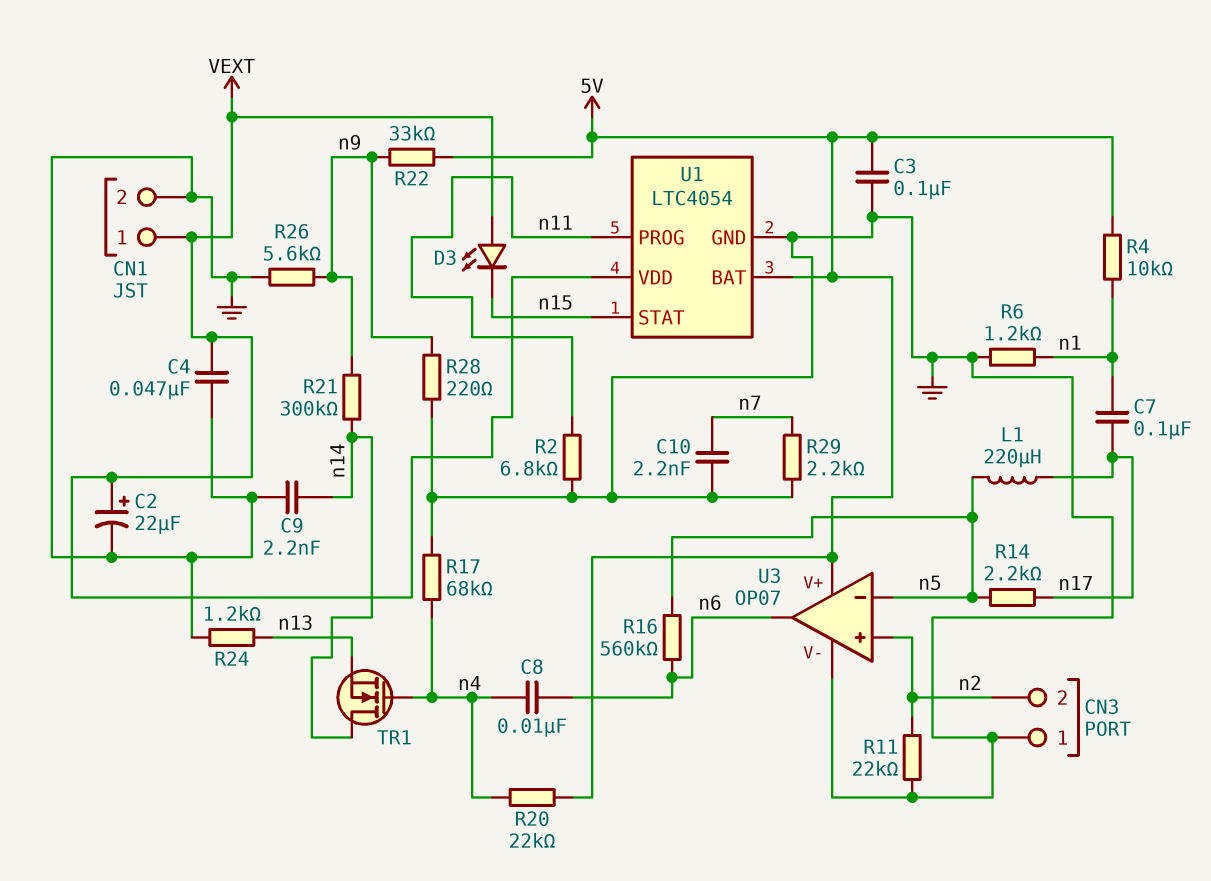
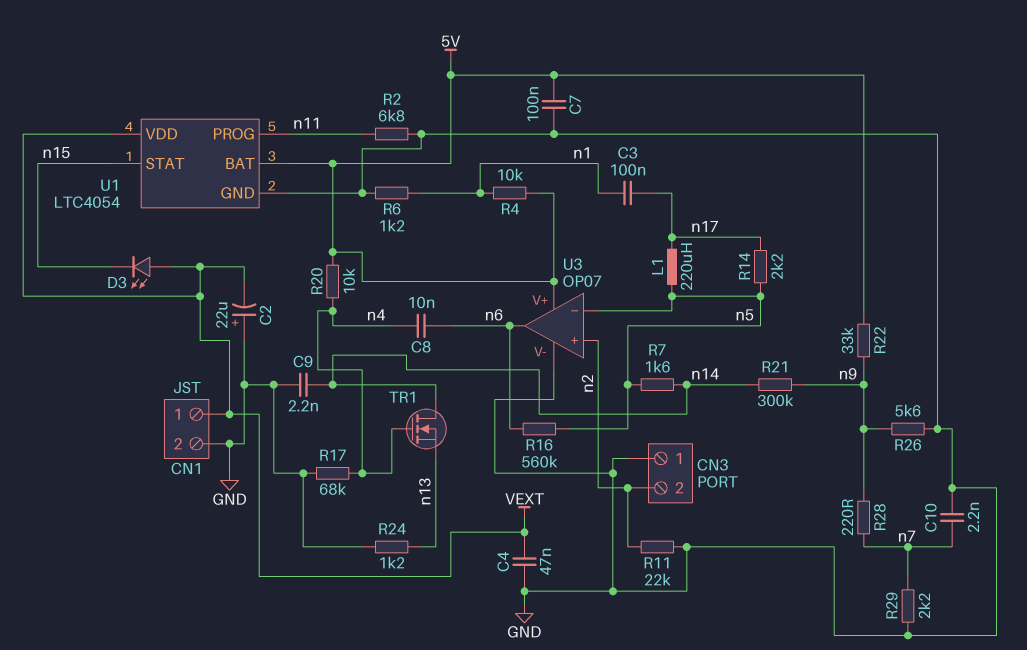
C2: 22uF (plus VEXT, minus GND) -> 22uF (plus GND, minus VEXT)
C3: 100nF (5V, GND) -> 100nF (n1, n17)
C7: 100nF (n1, n17) -> 100nF (5V, GND)
R7: none -> 1.6k (n5, n14)
R20: 22k (5V, n4) -> 10k (5V, n4)
R28: 220 (GND, n9) -> 220 (n7, n9)

